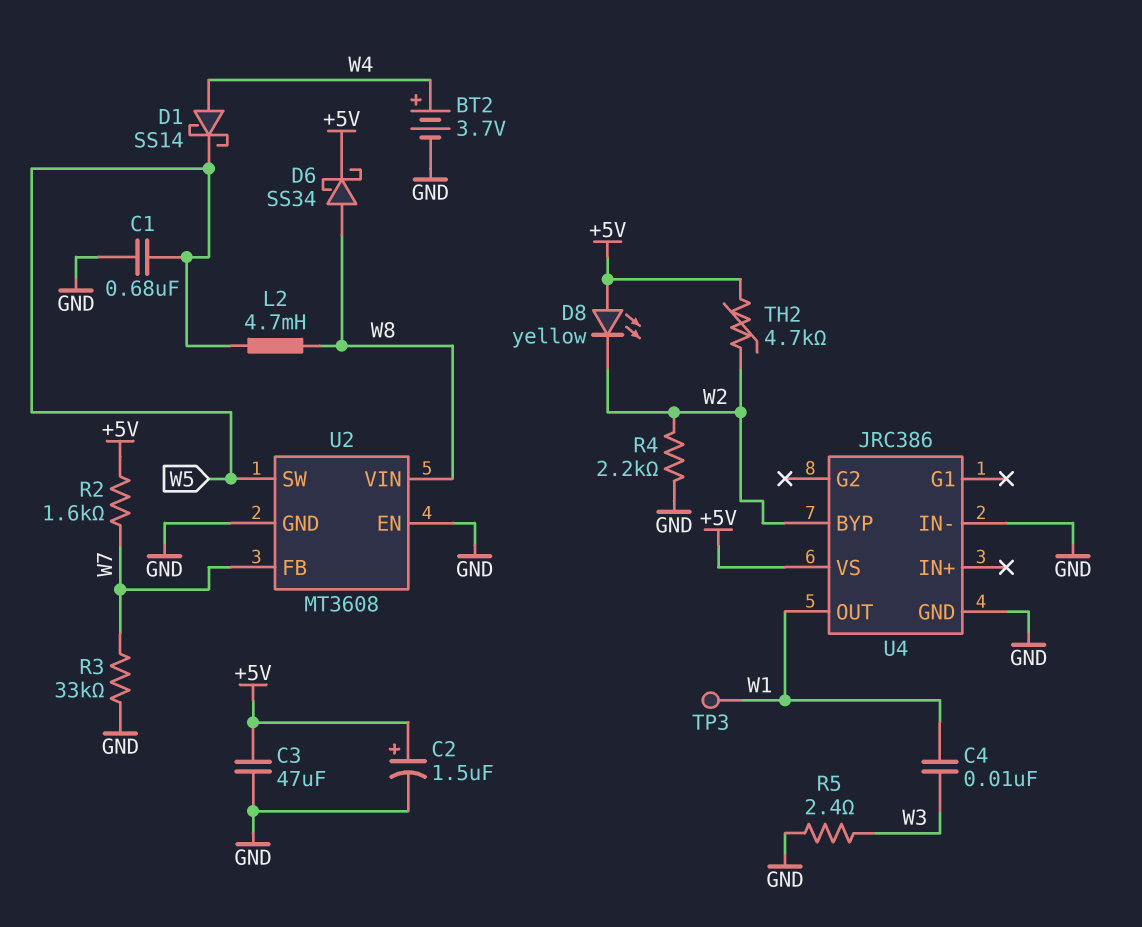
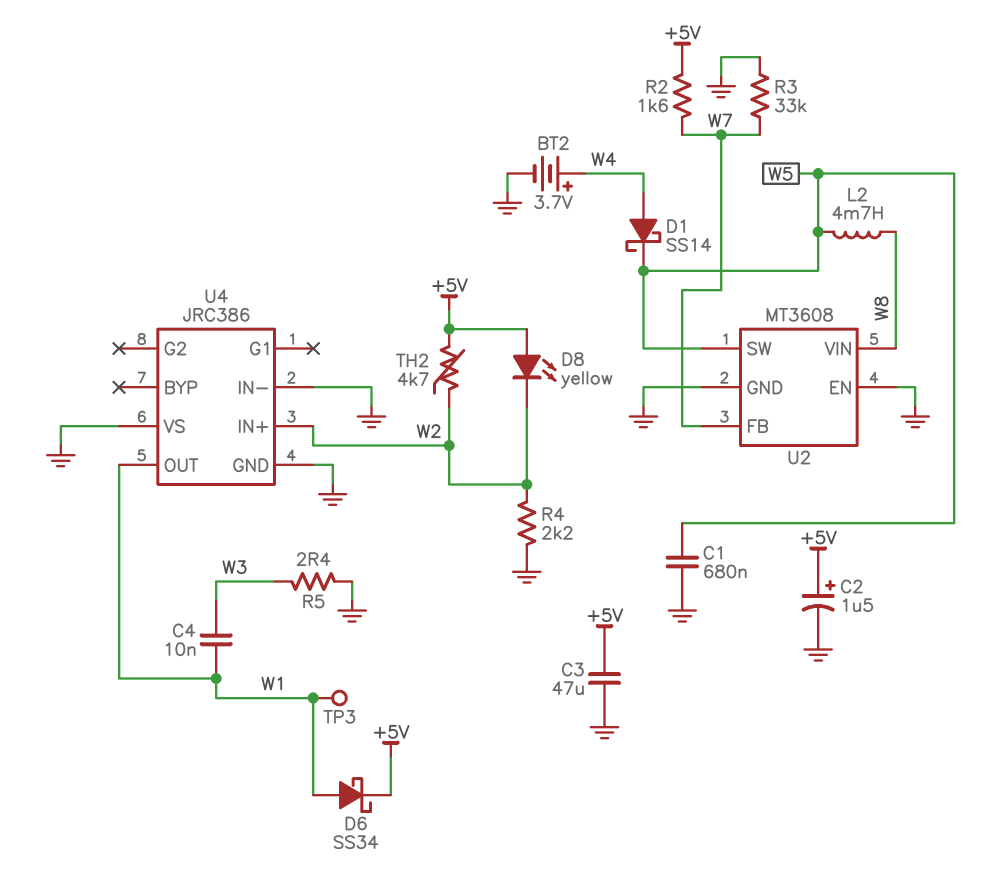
D6: schottky SS34 (A W8, K +5V) -> schottky SS34 (A W1, K +5V)
U4 pin BYP: W2 -> none
U4 pin IN+: none -> W2
U4 pin VS: +5V -> GND

